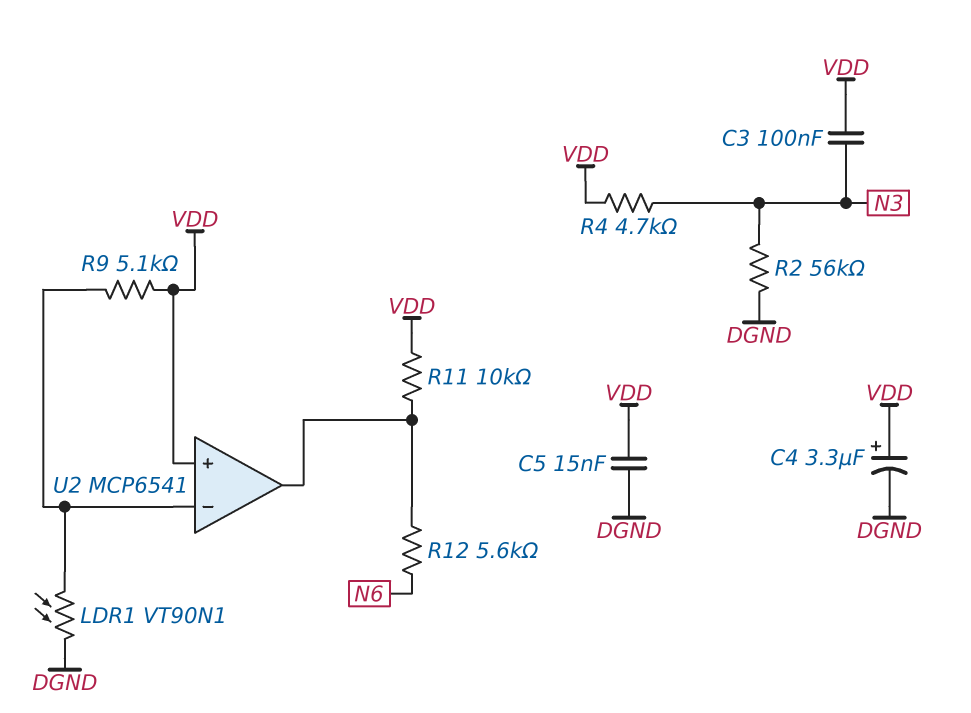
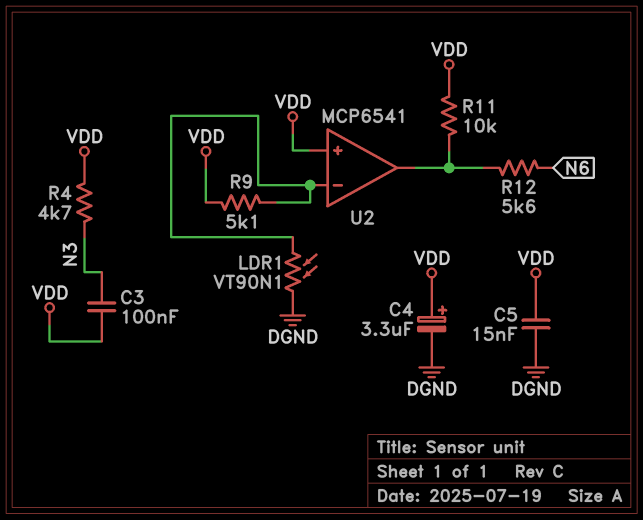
R2: 56k (DGND, N3) -> none

